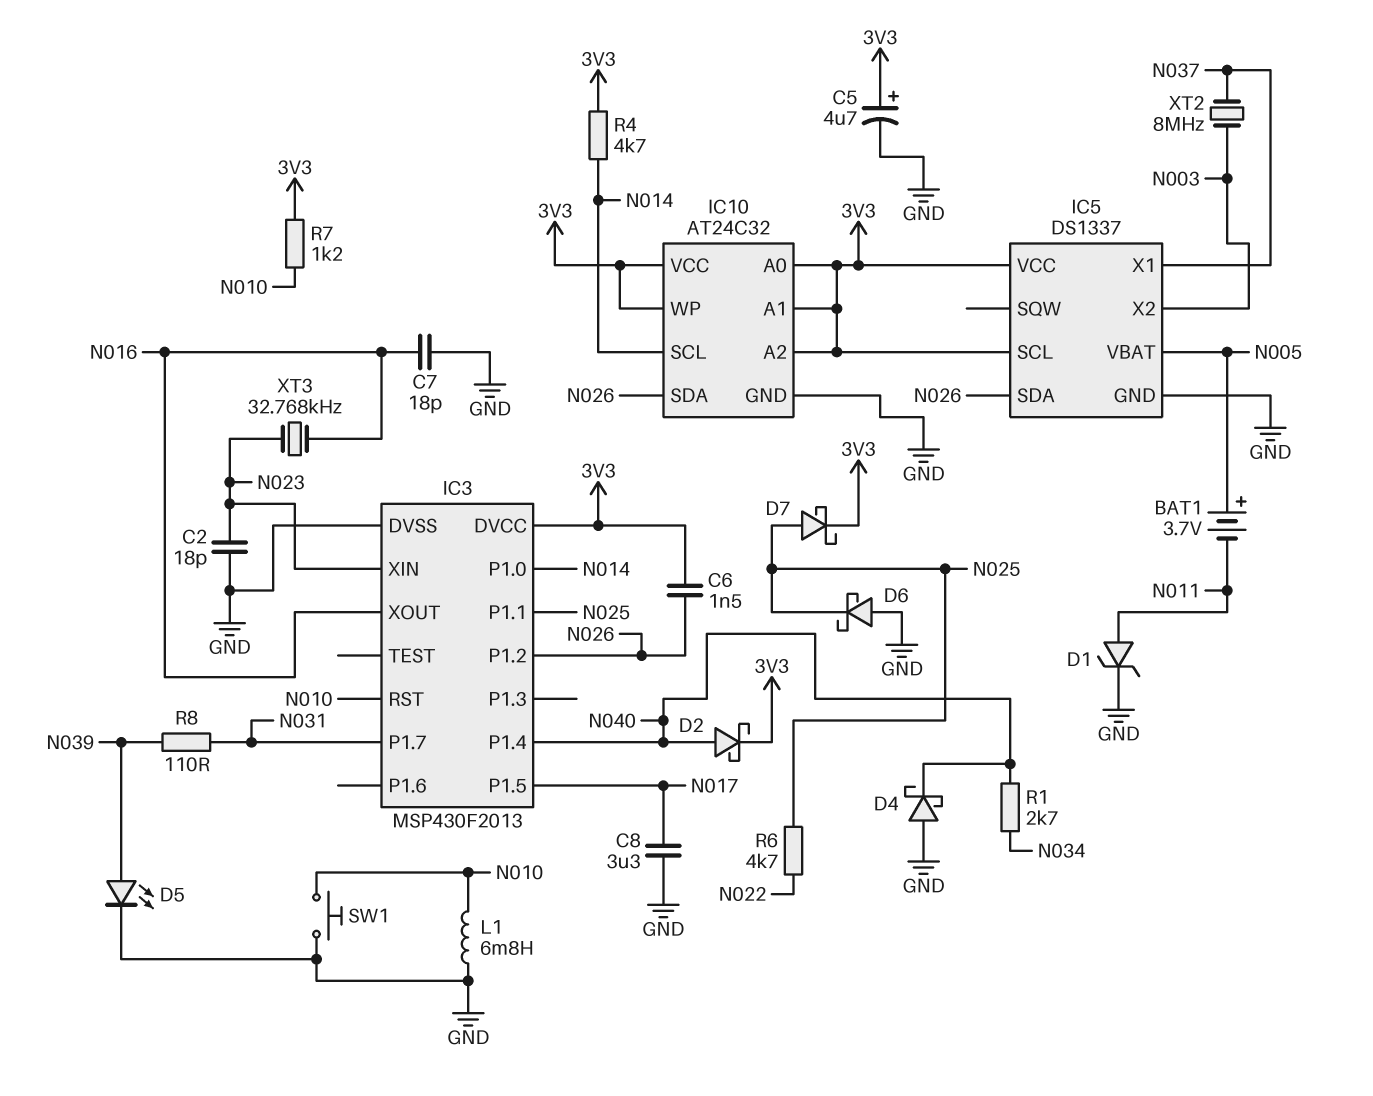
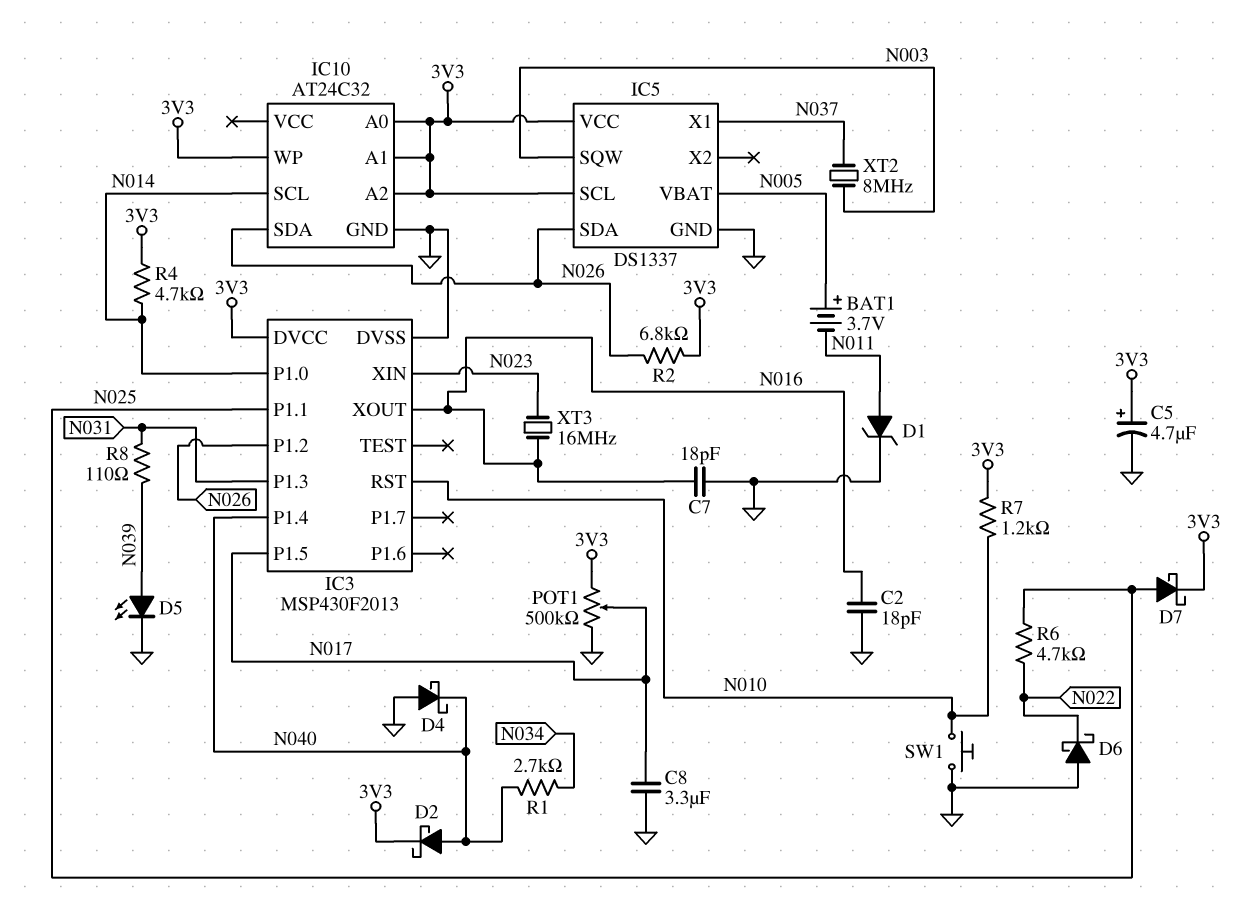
C2: 18pF (GND, N023) -> 18pF (GND, N016)
C6: 1.5nF (3V3, N026) -> none
D6: schottky (A GND, K N025) -> schottky (A GND, K N022)
IC3 pin P1.3: none -> N031
IC3 pin P1.7: N031 -> none
IC5 pin SQW: none -> N003
IC5 pin X2: N003 -> none
IC10 pin VCC: 3V3 -> none
L1: 6.8mH (GND, N010) -> none
POT1: none -> 500k (3V3, GND, wiper N017)
R2: none -> 6.8k (3V3, N026)
XT3: 32.768kHz (N016, N023) -> 16MHz (N016, N023)

